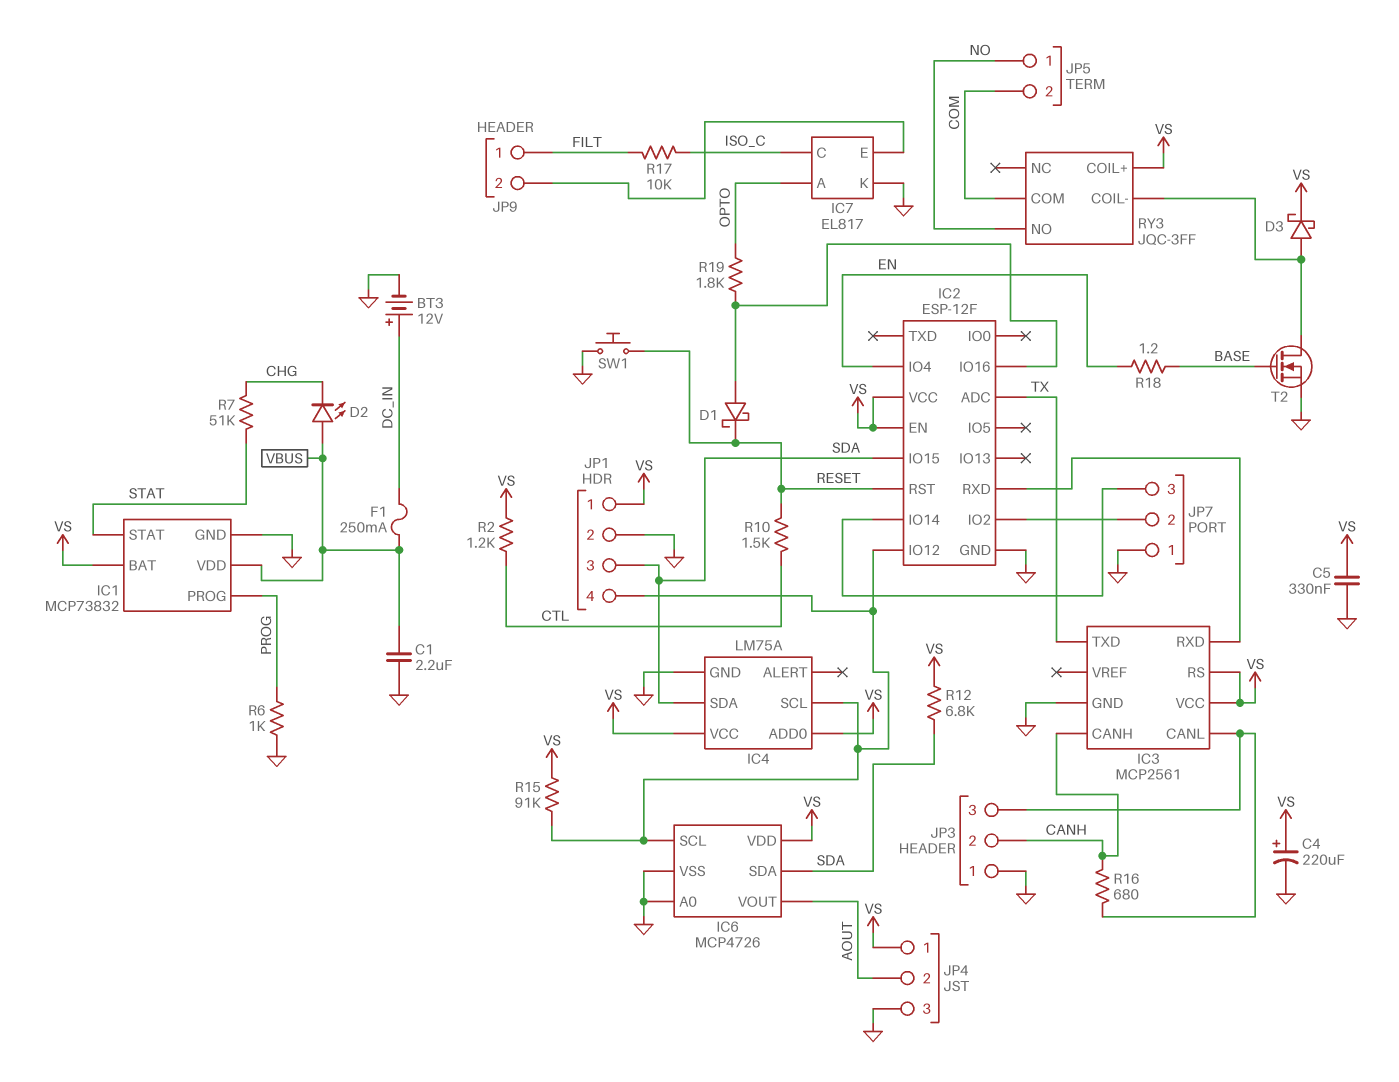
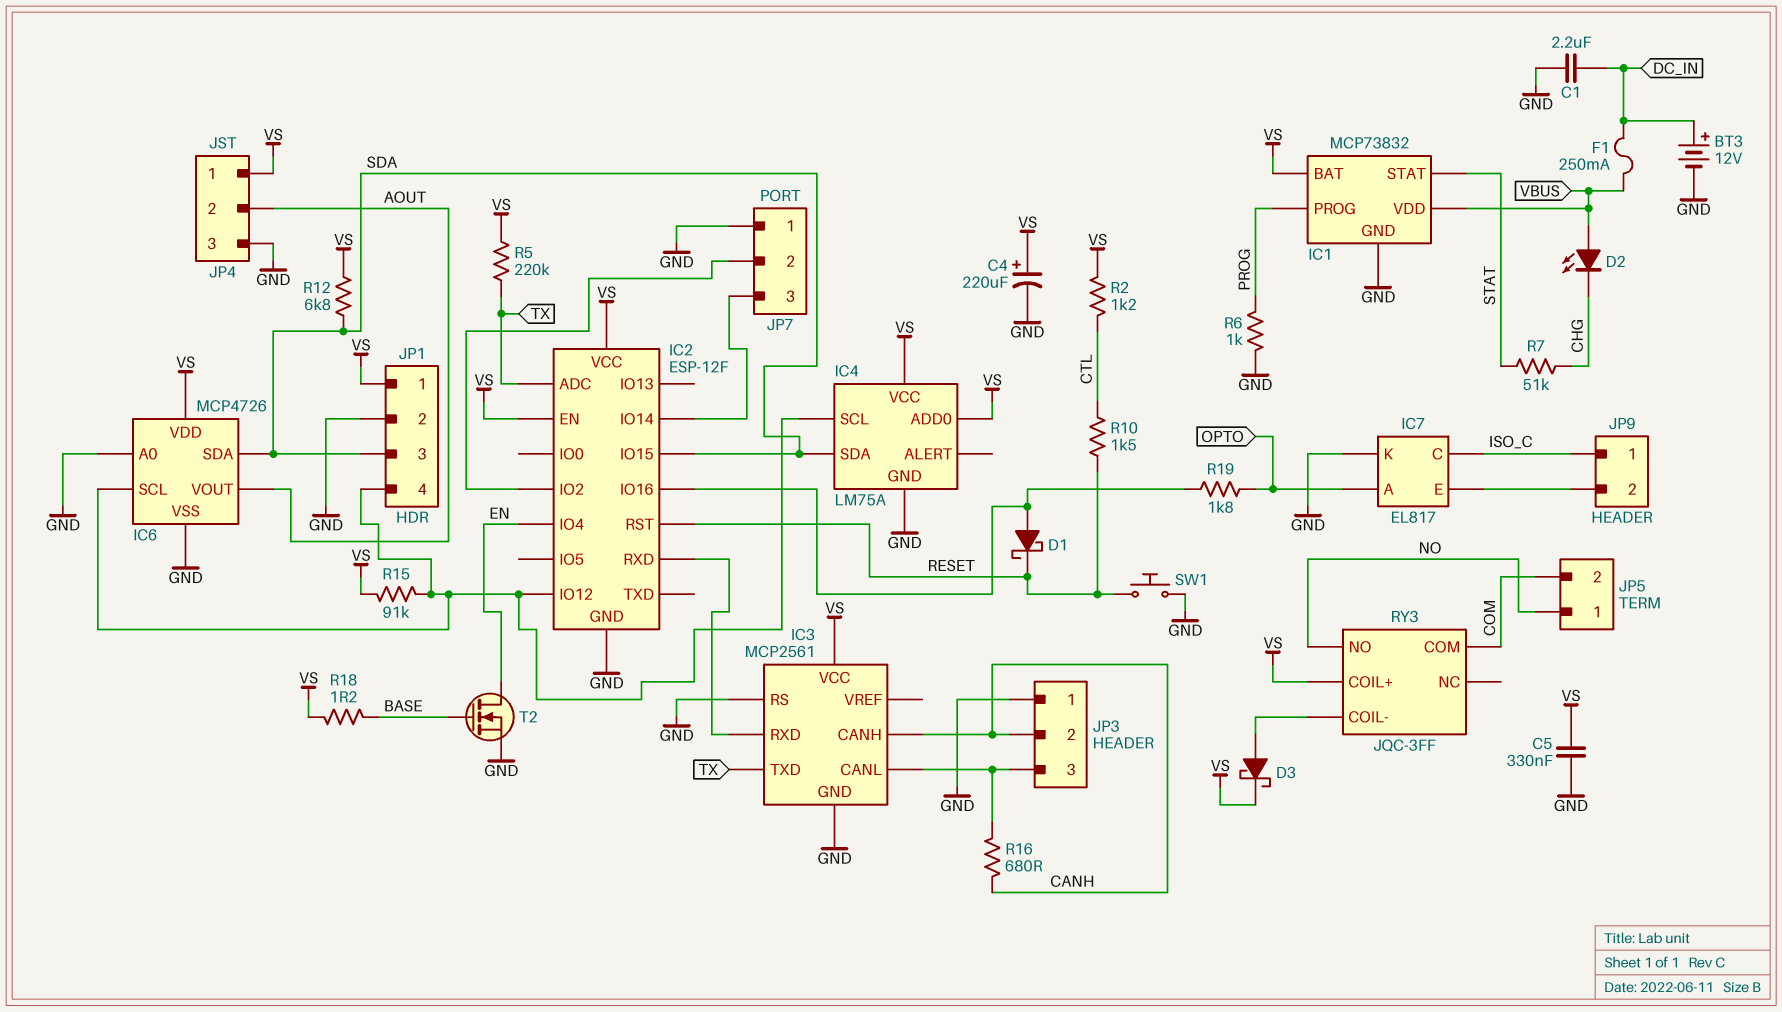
C1: 2.2uF (GND, VBUS) -> 2.2uF (DC_IN, GND)
IC3 pin RS: VS -> GND
JP9 pin 1: FILT -> ISO_C
R5: none -> 220k (TX, VS)
R17: 10k (FILT, ISO_C) -> none
R18: 1.2 (BASE, EN) -> 1.2 (BASE, VS)
T2: NMOS (G BASE, D RY3/COIL-, S GND) -> NMOS (G BASE, D EN, S GND)

